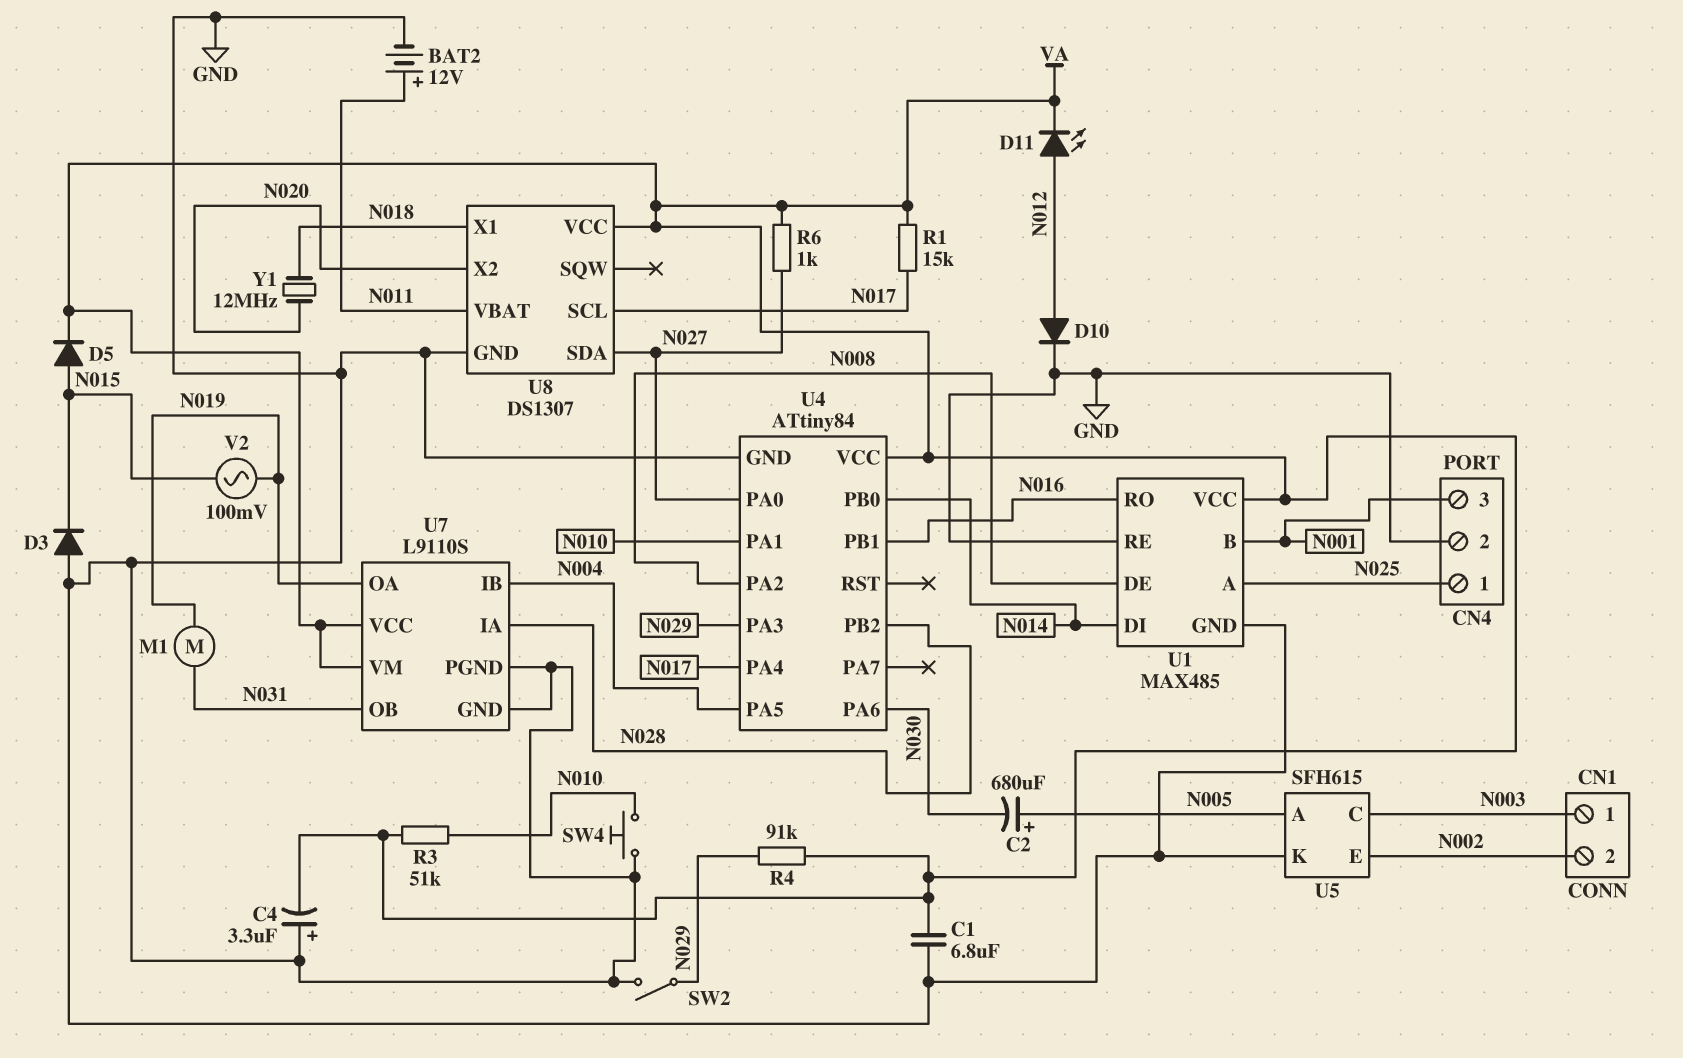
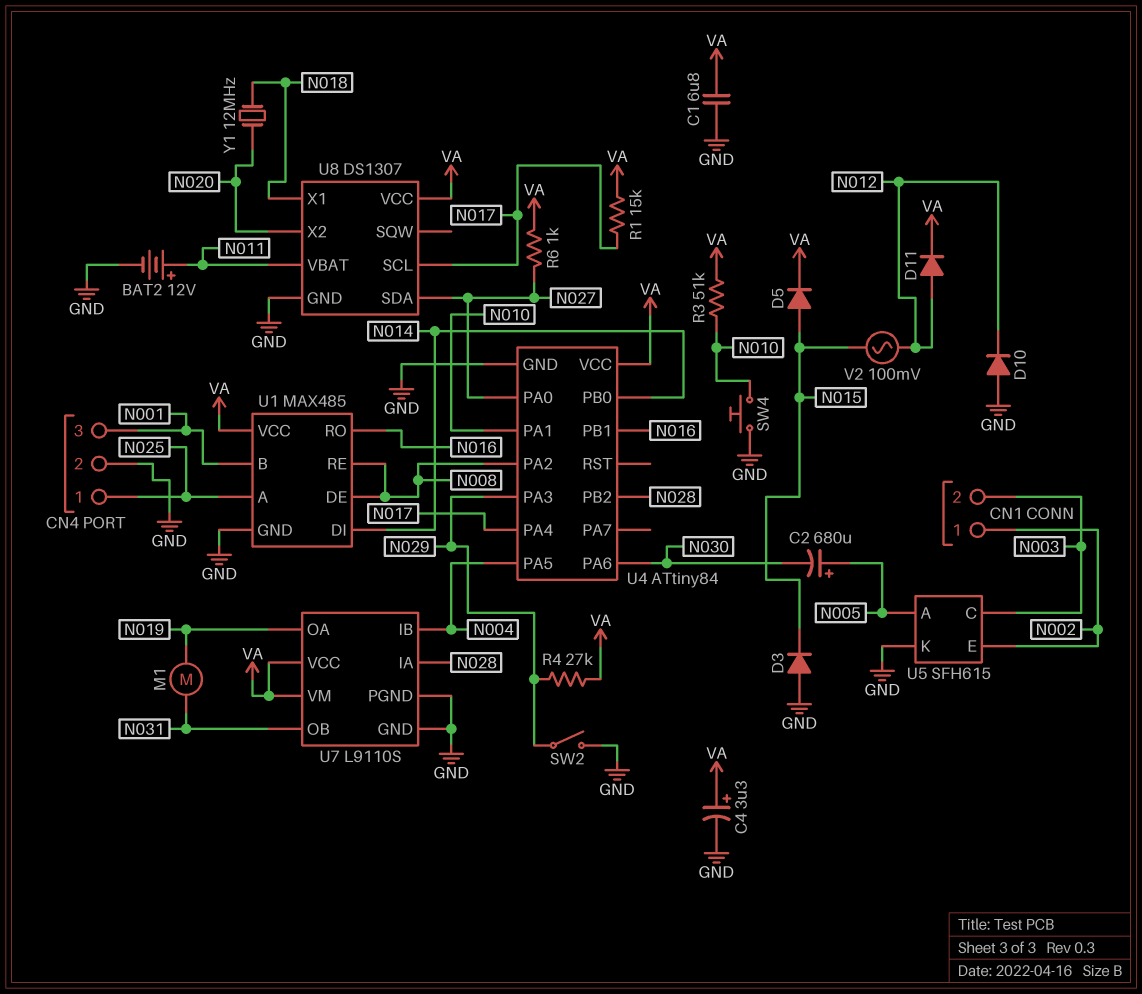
C4: 3.3uF (plus GND, minus VA) -> 3.3uF (plus VA, minus GND)
CN1 pin 1: N003 -> N002
CN1 pin 2: N002 -> N003
D10: diode (A N012, K GND) -> diode (A GND, K N012)
D11: LED (A N012, K VA) -> diode (A N012, K VA)
R4: 91k (N029, VA) -> 27k (N029, VA)
U1 pin RE: GND -> N008
V2: AC 100mV (N015, N019) -> AC 100mV (N012, N015)

